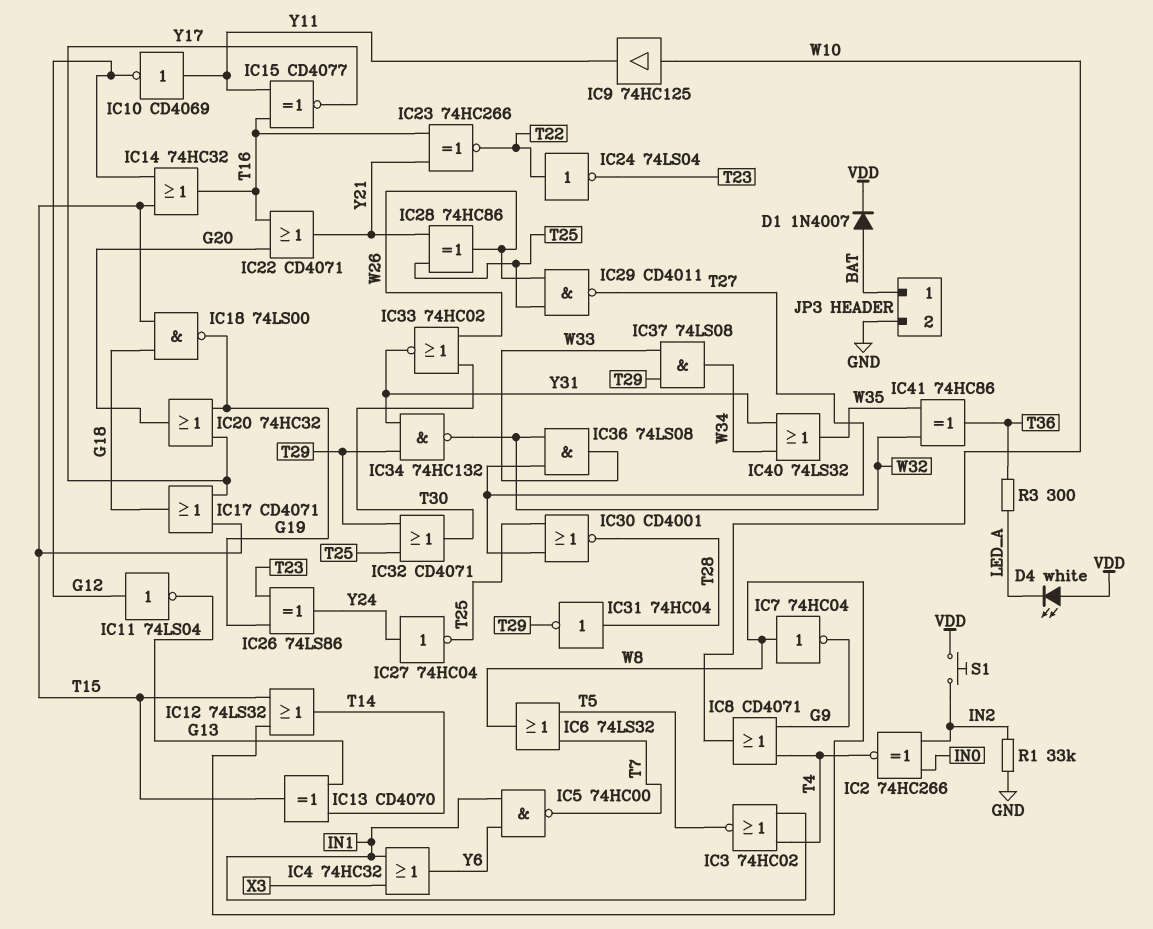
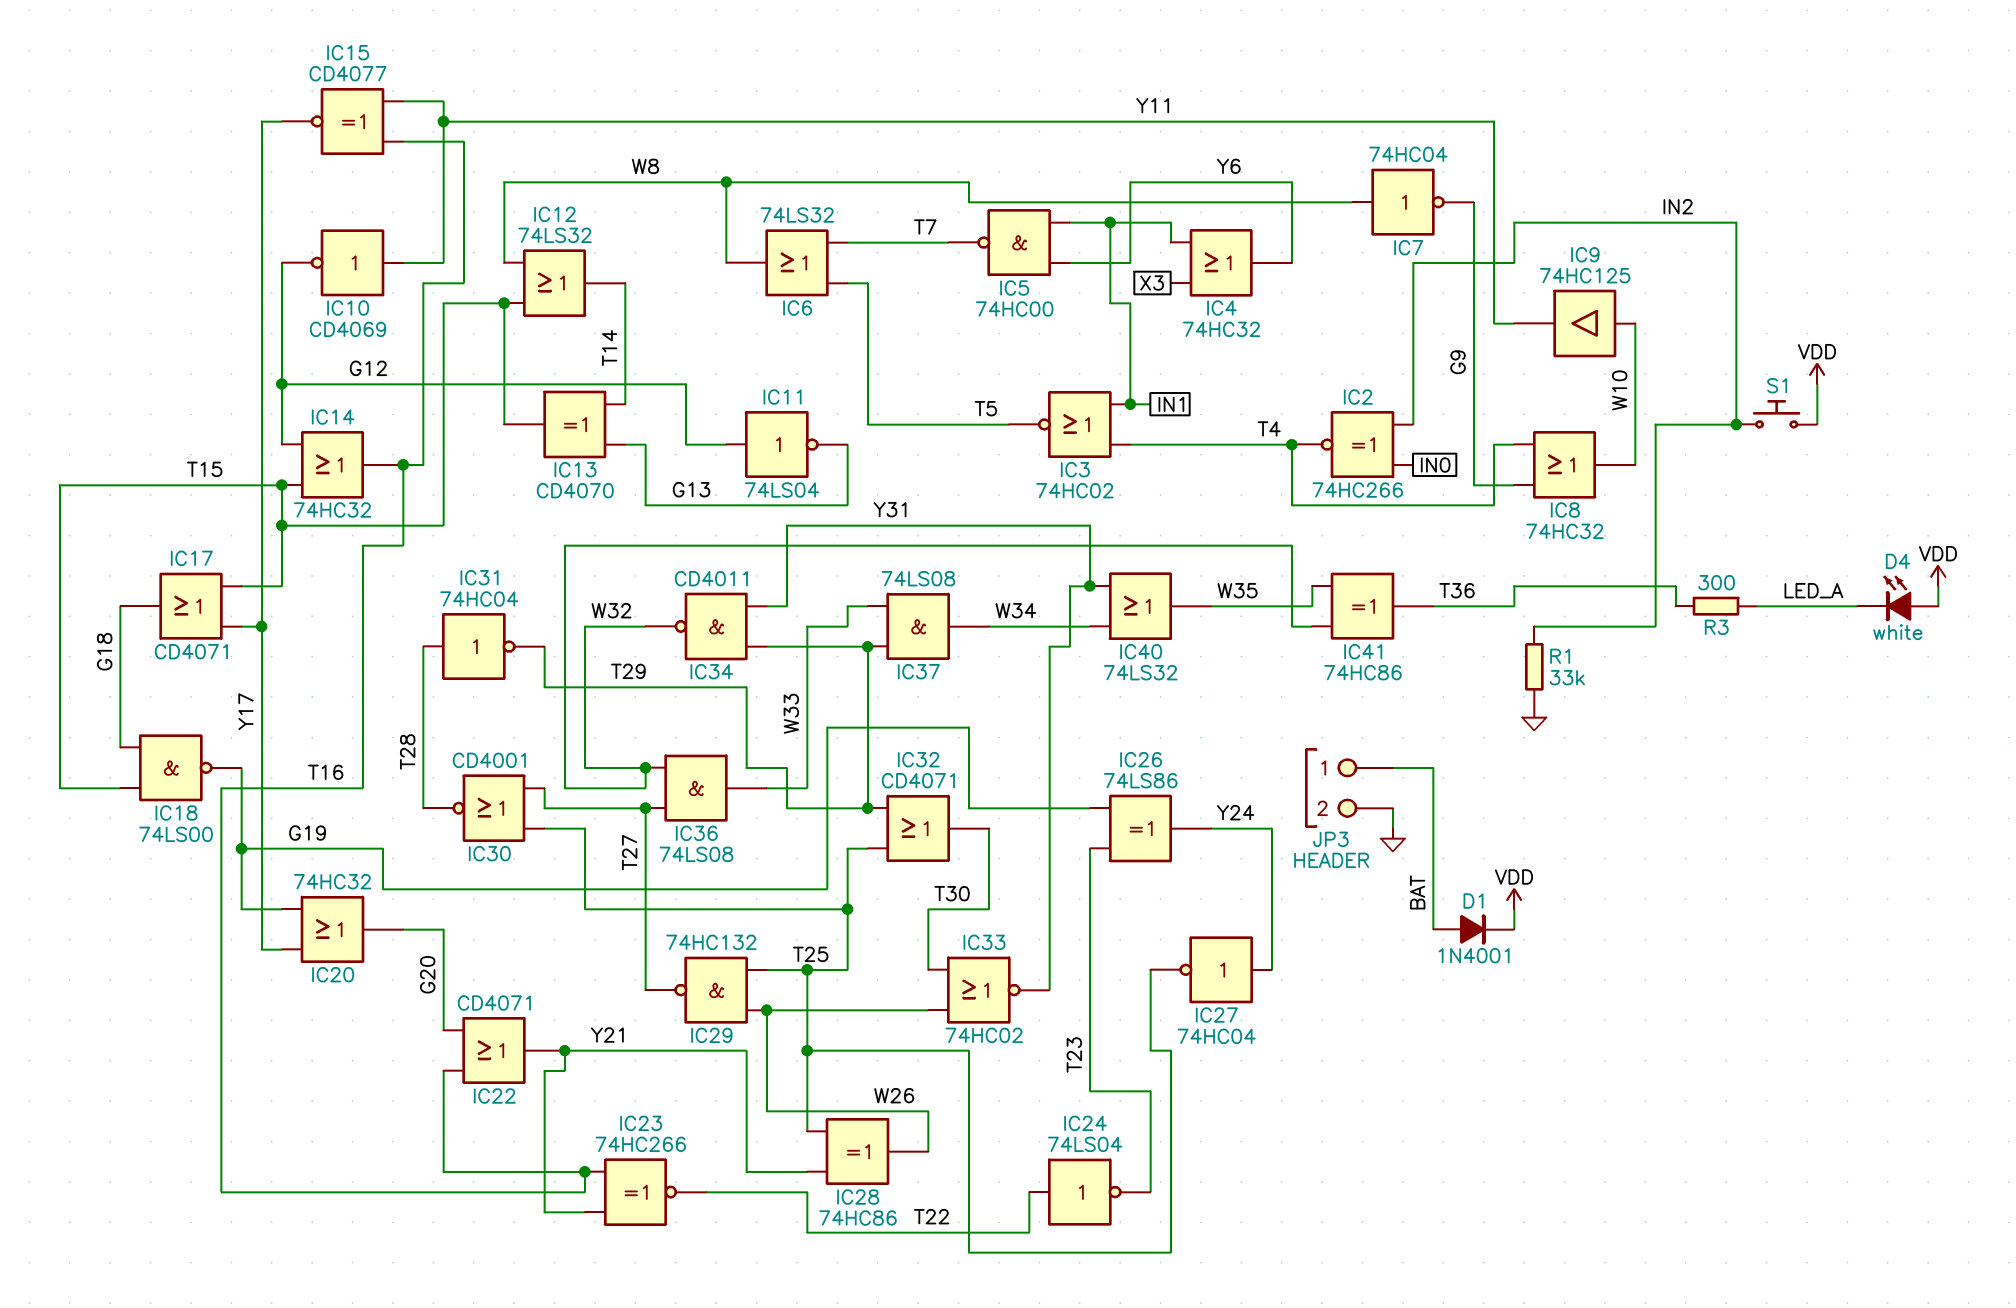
D1: diode 1N4007 (A BAT, K VDD) -> diode 1N4001 (A BAT, K VDD)
IC8: OR CD4071 (in G9, in T4, out W10) -> OR 74HC32 (in G9, in T4, out W10)
IC29: NAND CD4011 (in T25, in W26, out T27) -> NAND 74HC132 (in T25, in W26, out T27)
IC34: NAND 74HC132 (in T29, in Y31, out W32) -> NAND CD4011 (in T29, in Y31, out W32)

